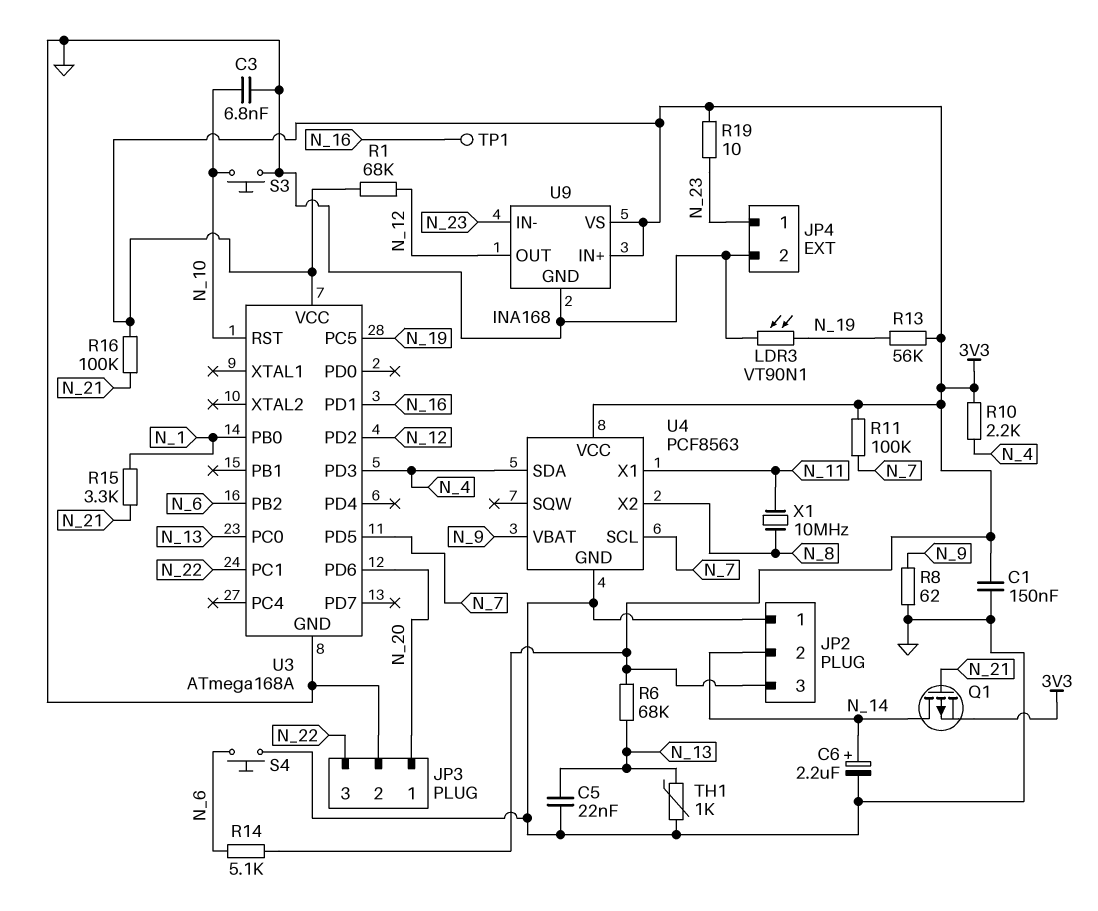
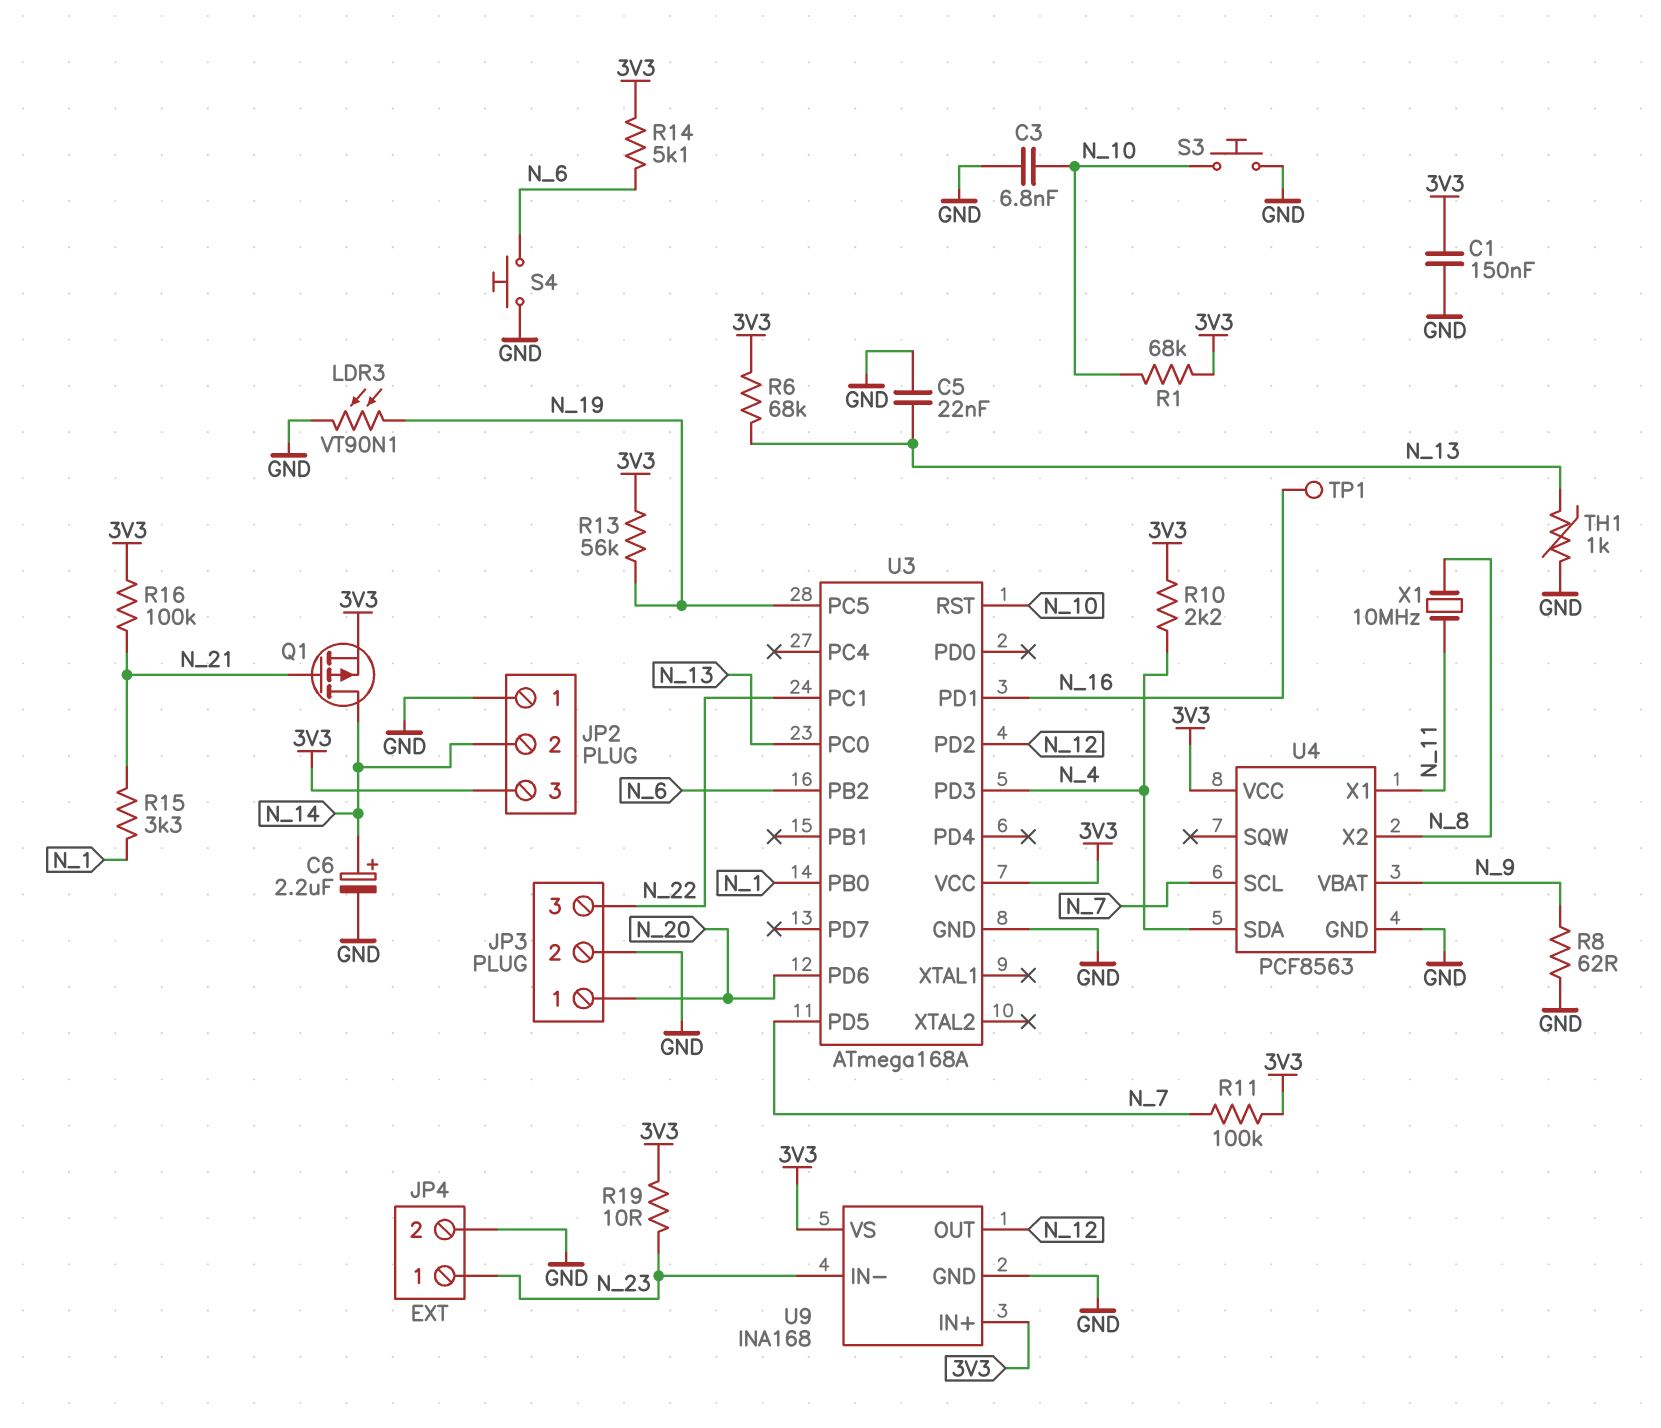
R1: 68k (3V3, N_12) -> 68k (3V3, N_10)

